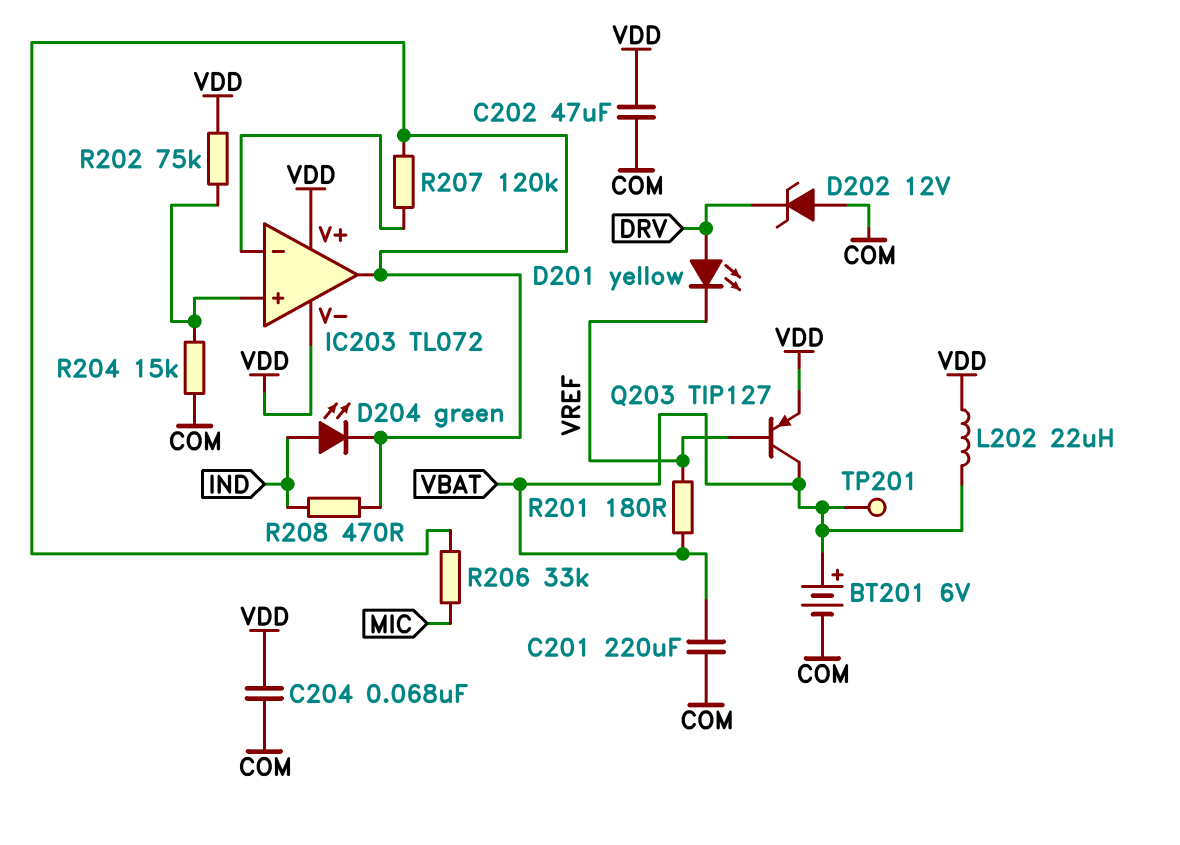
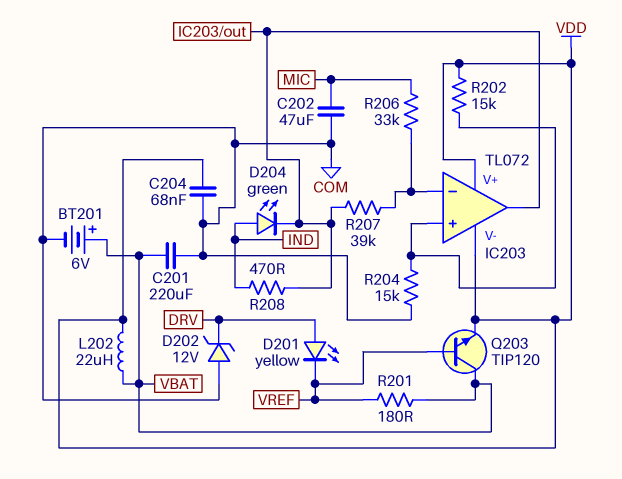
C202: 47uF (COM, VDD) -> 47uF (COM, MIC)
Q203: PNP TIP127 (B VREF, C VBAT, E VDD) -> NPN TIP120 (B VREF, C VBAT, E VDD)
R202: 75k (IC203/in+, VDD) -> 15k (IC203/in+, VDD)
R206: 33k (IC203/out, MIC) -> 33k (IC203/in-, MIC)
R207: 120k (IC203/in-, IC203/out) -> 39k (IC203/in-, IC203/out)
TP201: test point (VBAT) -> none

